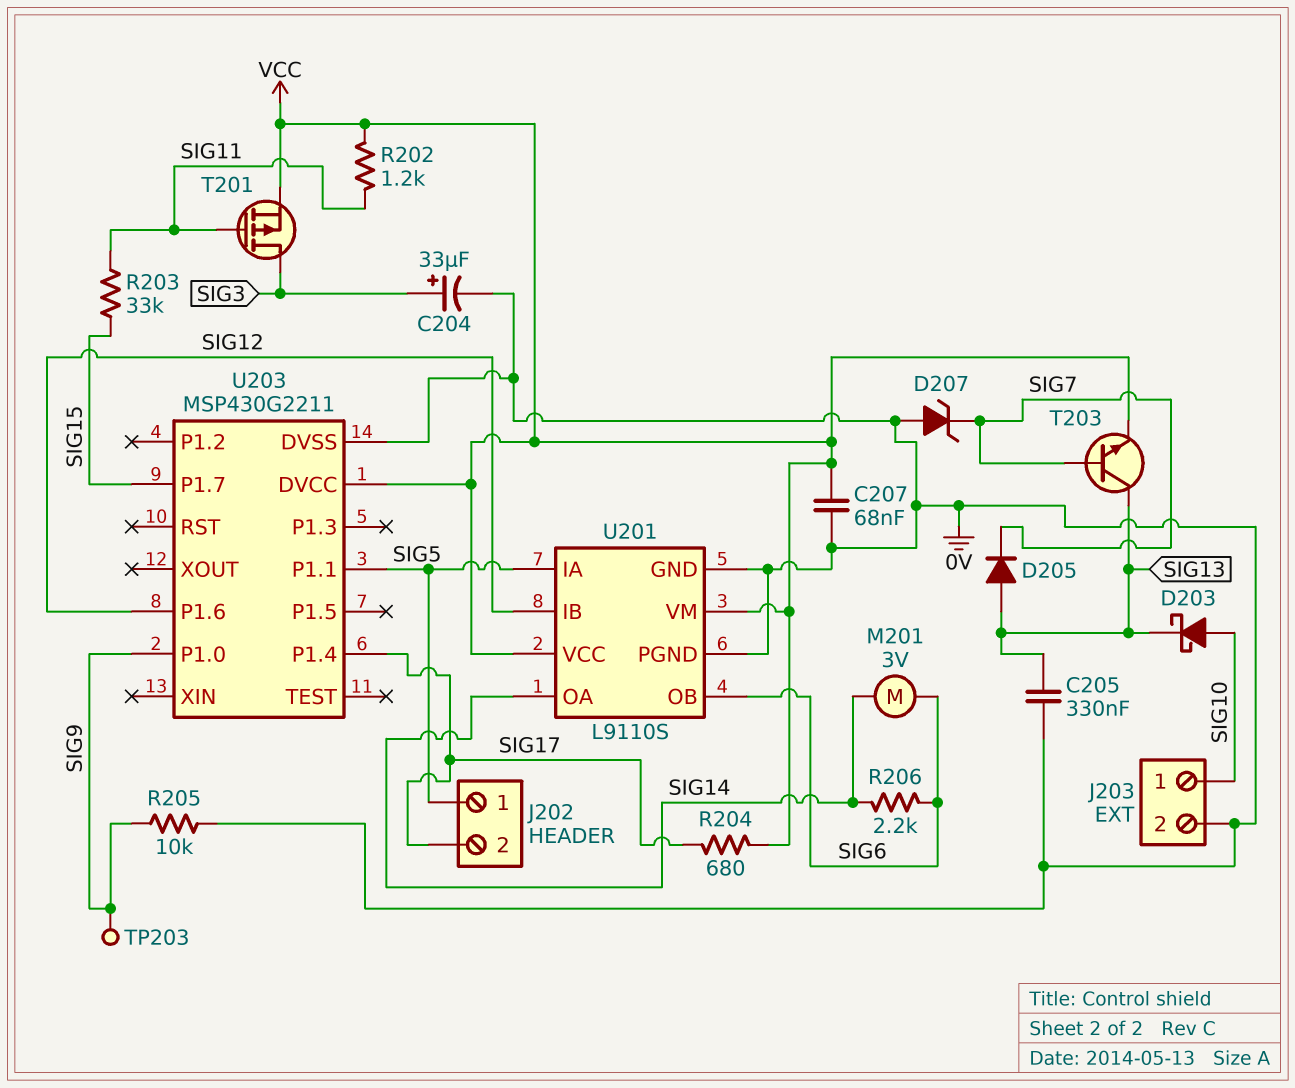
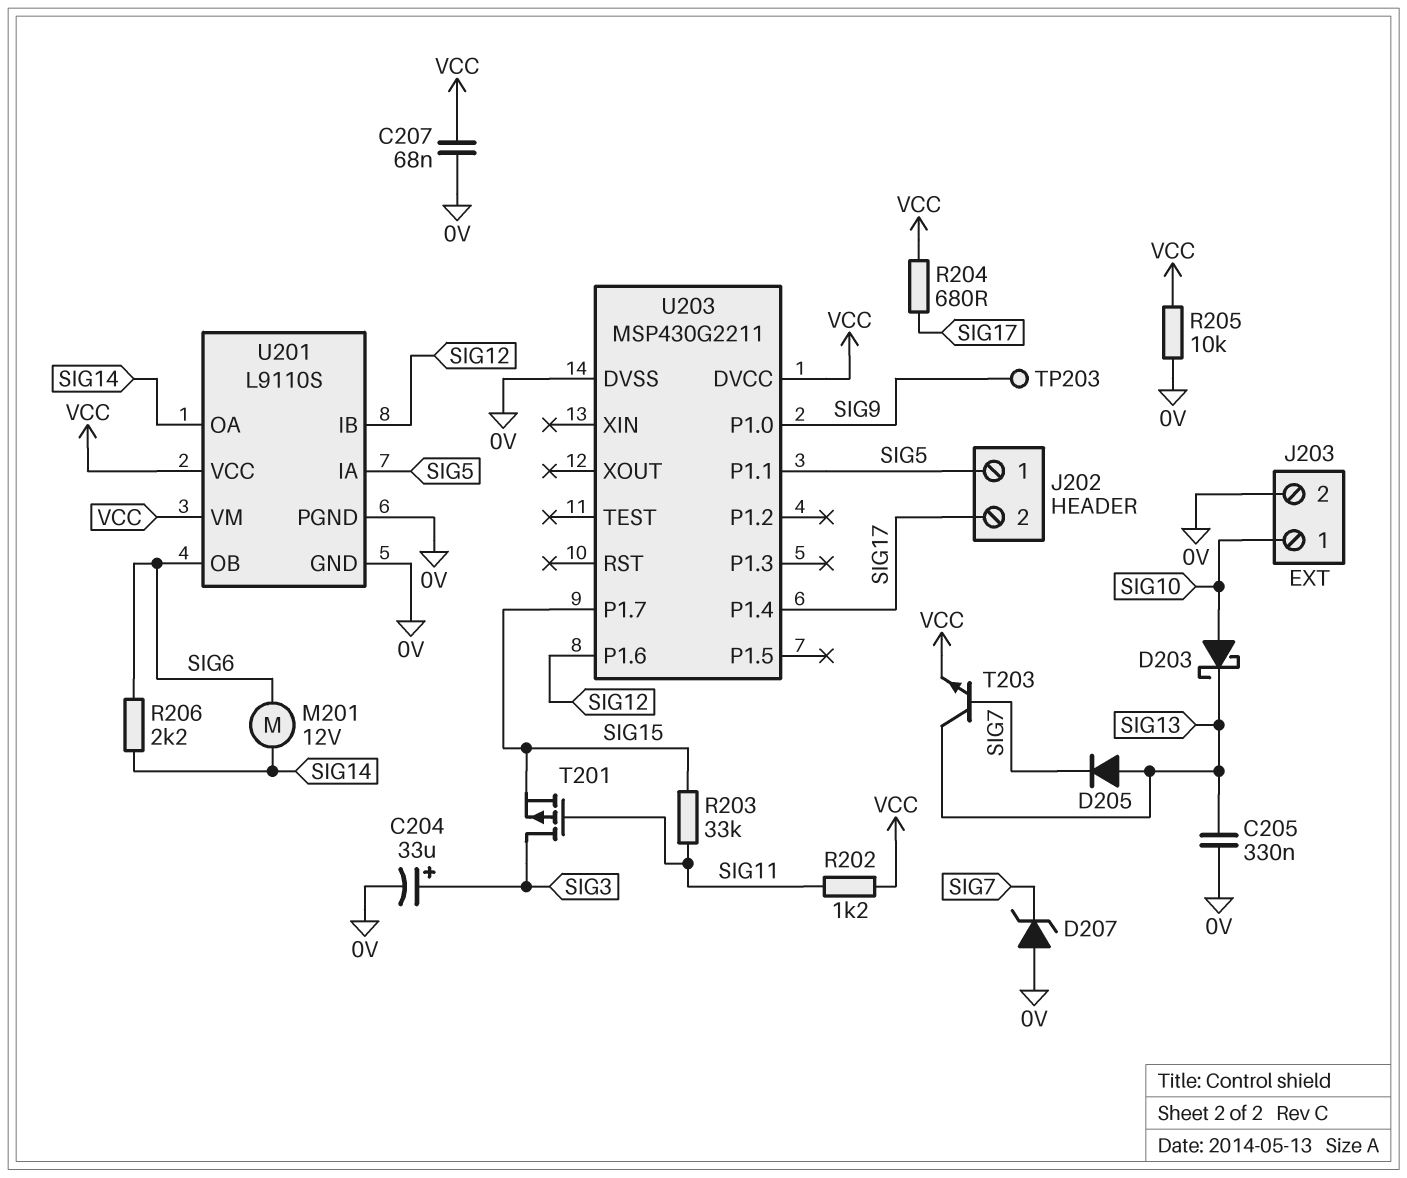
M201: motor 3V (SIG6, SIG14) -> motor 12V (SIG6, SIG14)
R205: 10k (0V, SIG9) -> 10k (0V, VCC)
T201: PMOS (G SIG11, D SIG3, S VCC) -> PMOS (G SIG11, D SIG3, S SIG15)

